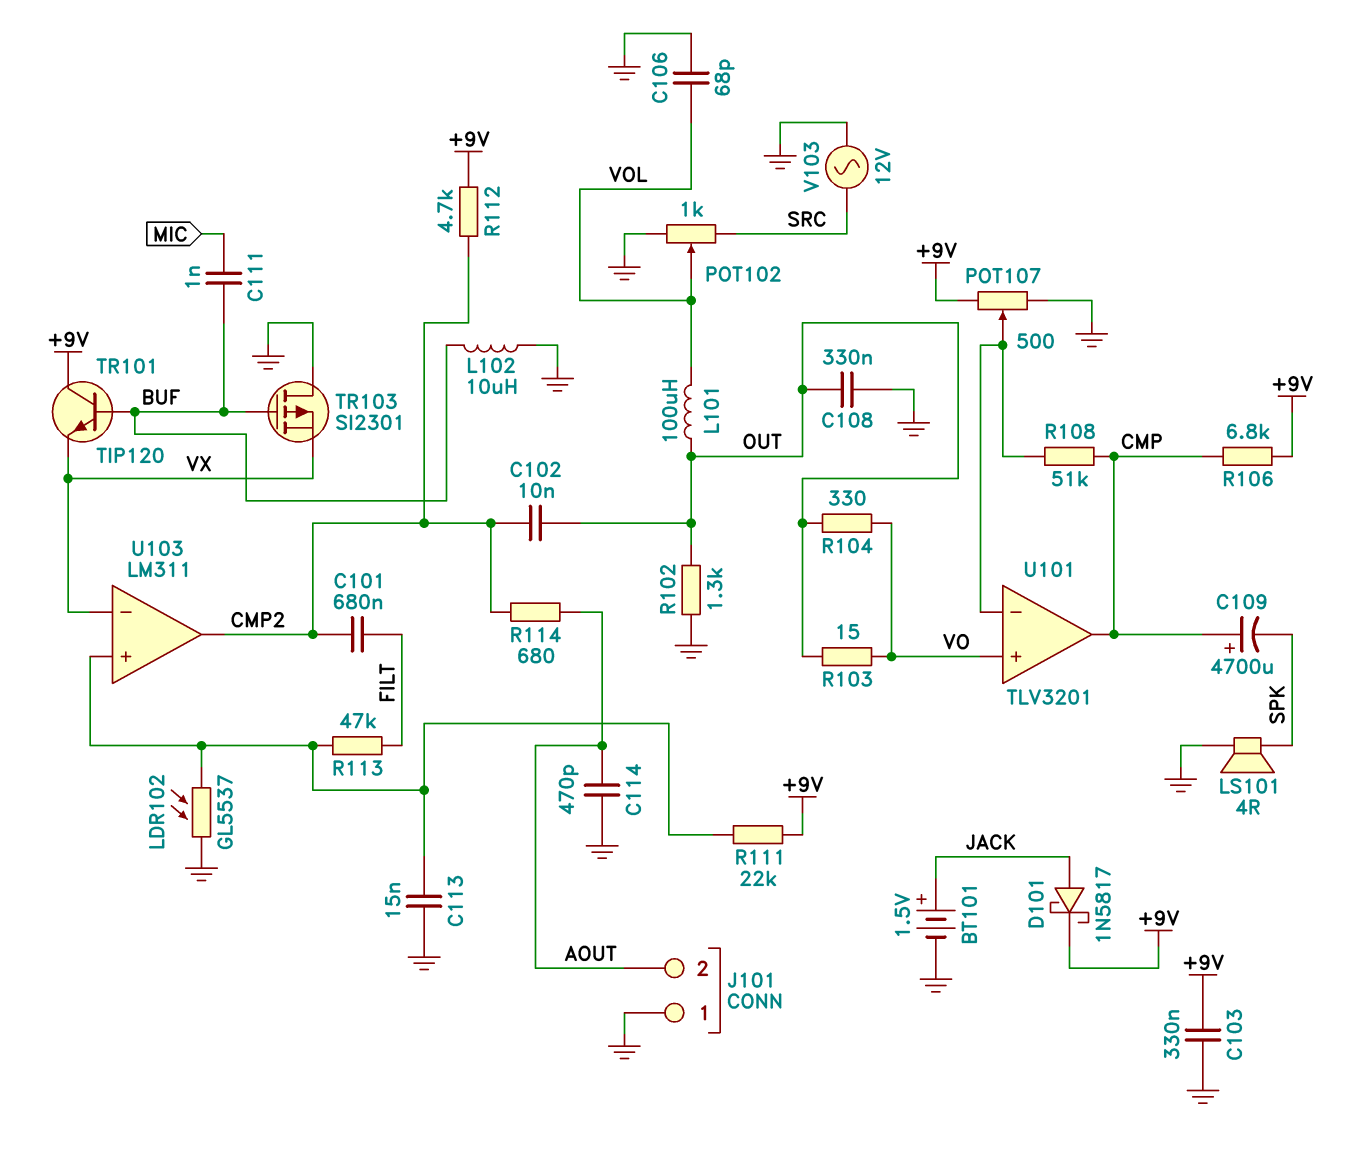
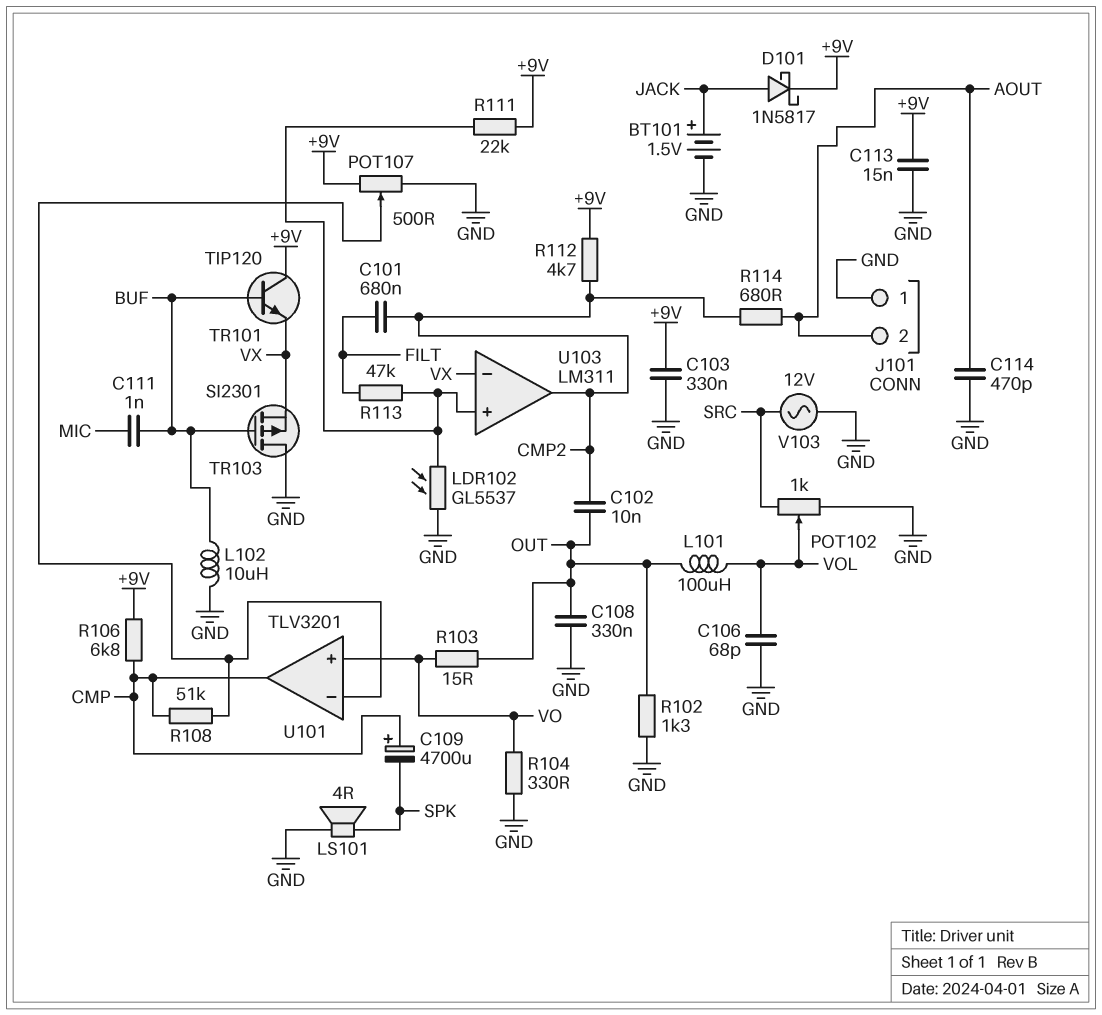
C113: 15nF (GND, U103/in+) -> 15nF (+9V, GND)
R104: 330 (OUT, VO) -> 330 (GND, VO)

